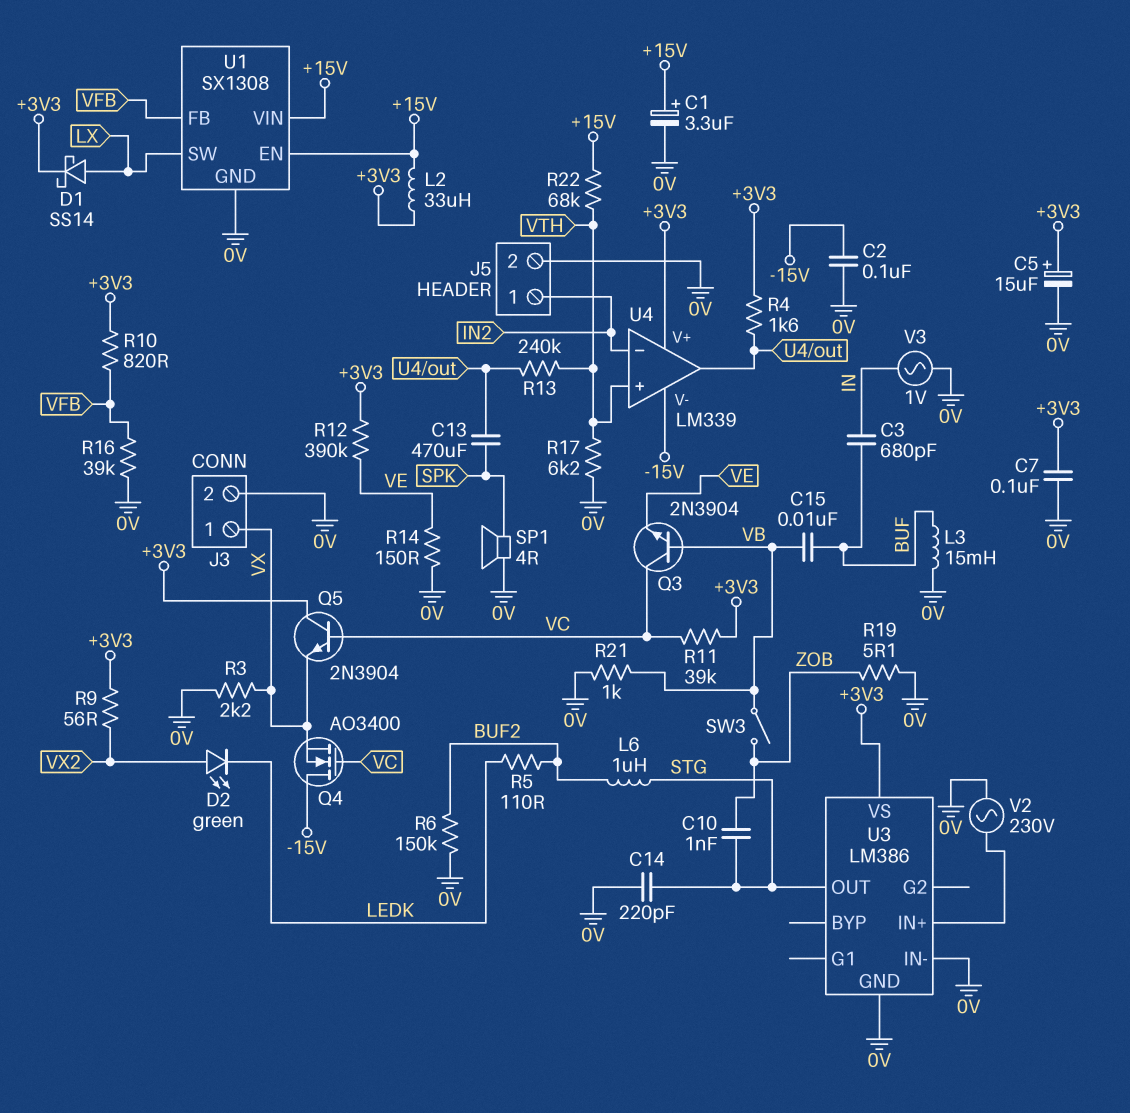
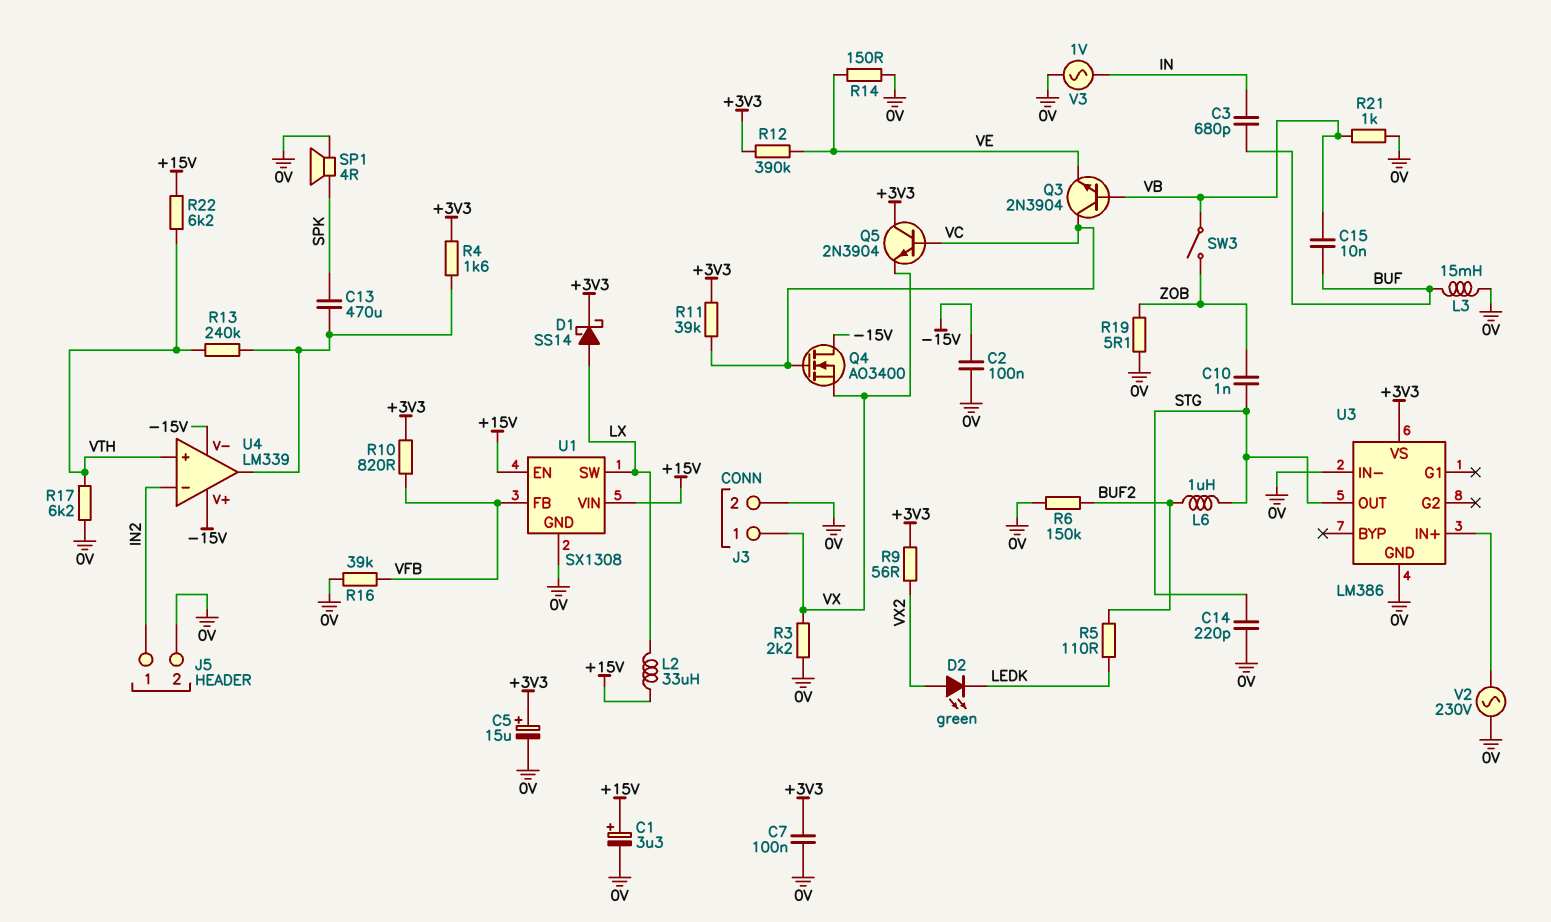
L2: 33uH (+3V3, +15V) -> 33uH (+15V, LX)
R22: 68k (+15V, VTH) -> 6.2k (+15V, VTH)
U4 pin V+: +3V3 -> -15V

